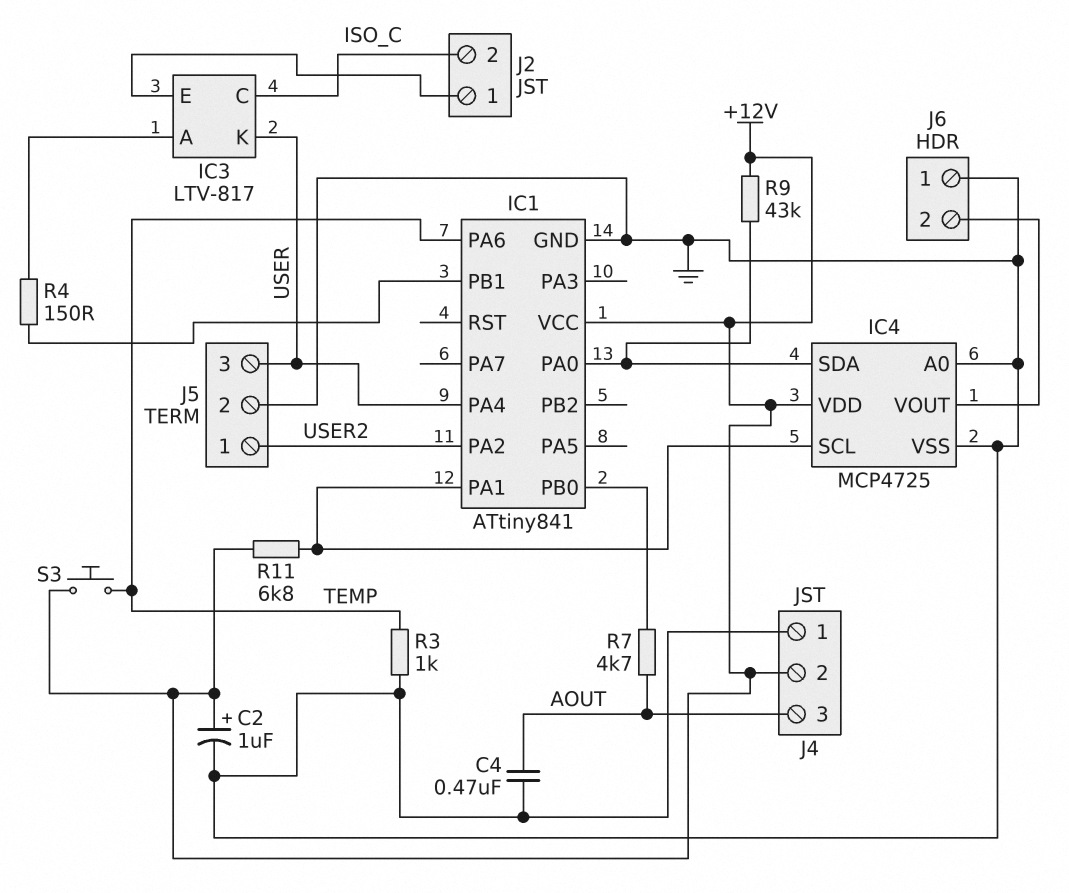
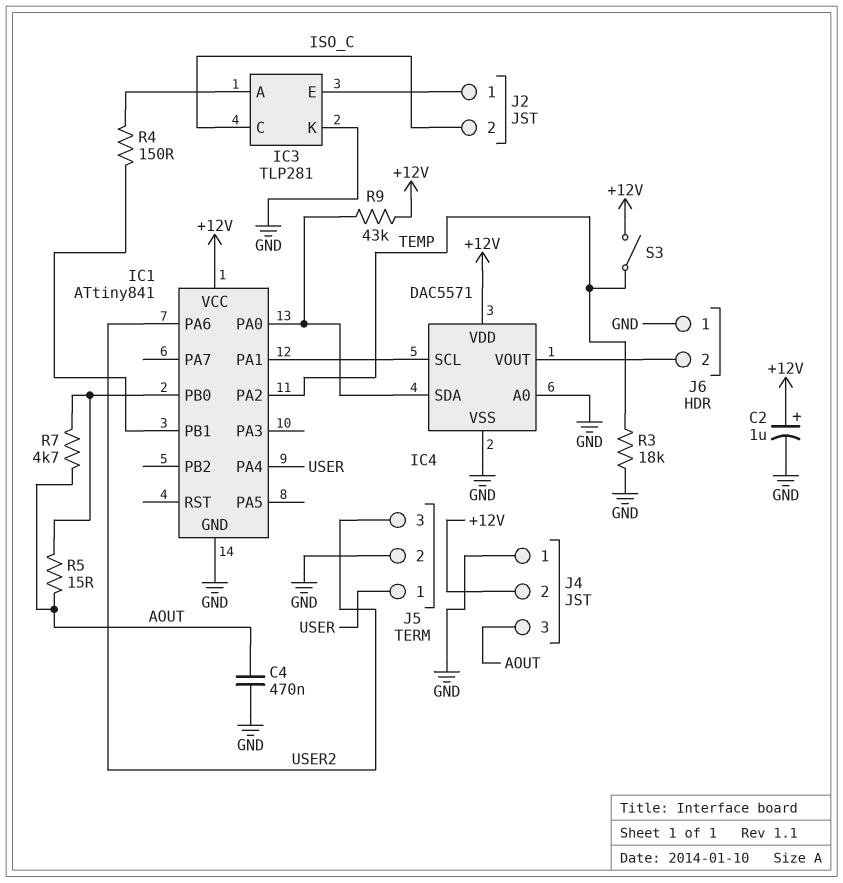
IC1 pin PA2: USER2 -> TEMP
IC1 pin PA6: TEMP -> USER2
IC3: LTV-817 -> TLP281
IC3 pin K: USER -> GND
IC4: MCP4725 -> DAC5571
J5 pin 1: USER2 -> USER
J5 pin 3: USER -> USER2
R3: 1k (GND, TEMP) -> 18k (GND, TEMP)
R5: none -> 15 (AOUT, IC1/PB0)
R11: 6.8k (+12V, IC1/PA1) -> none
S3: button (+12V, TEMP) -> switch (+12V, TEMP)

